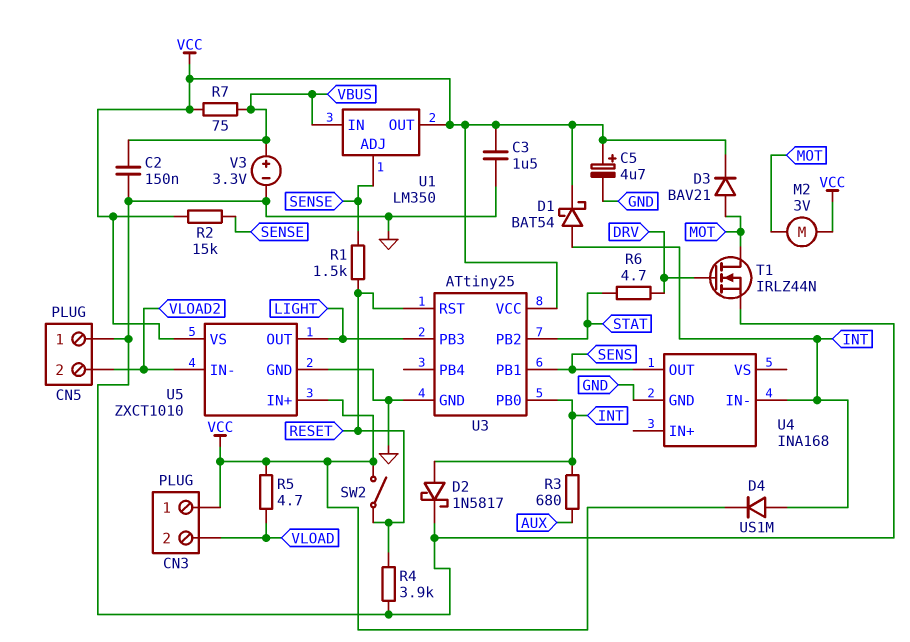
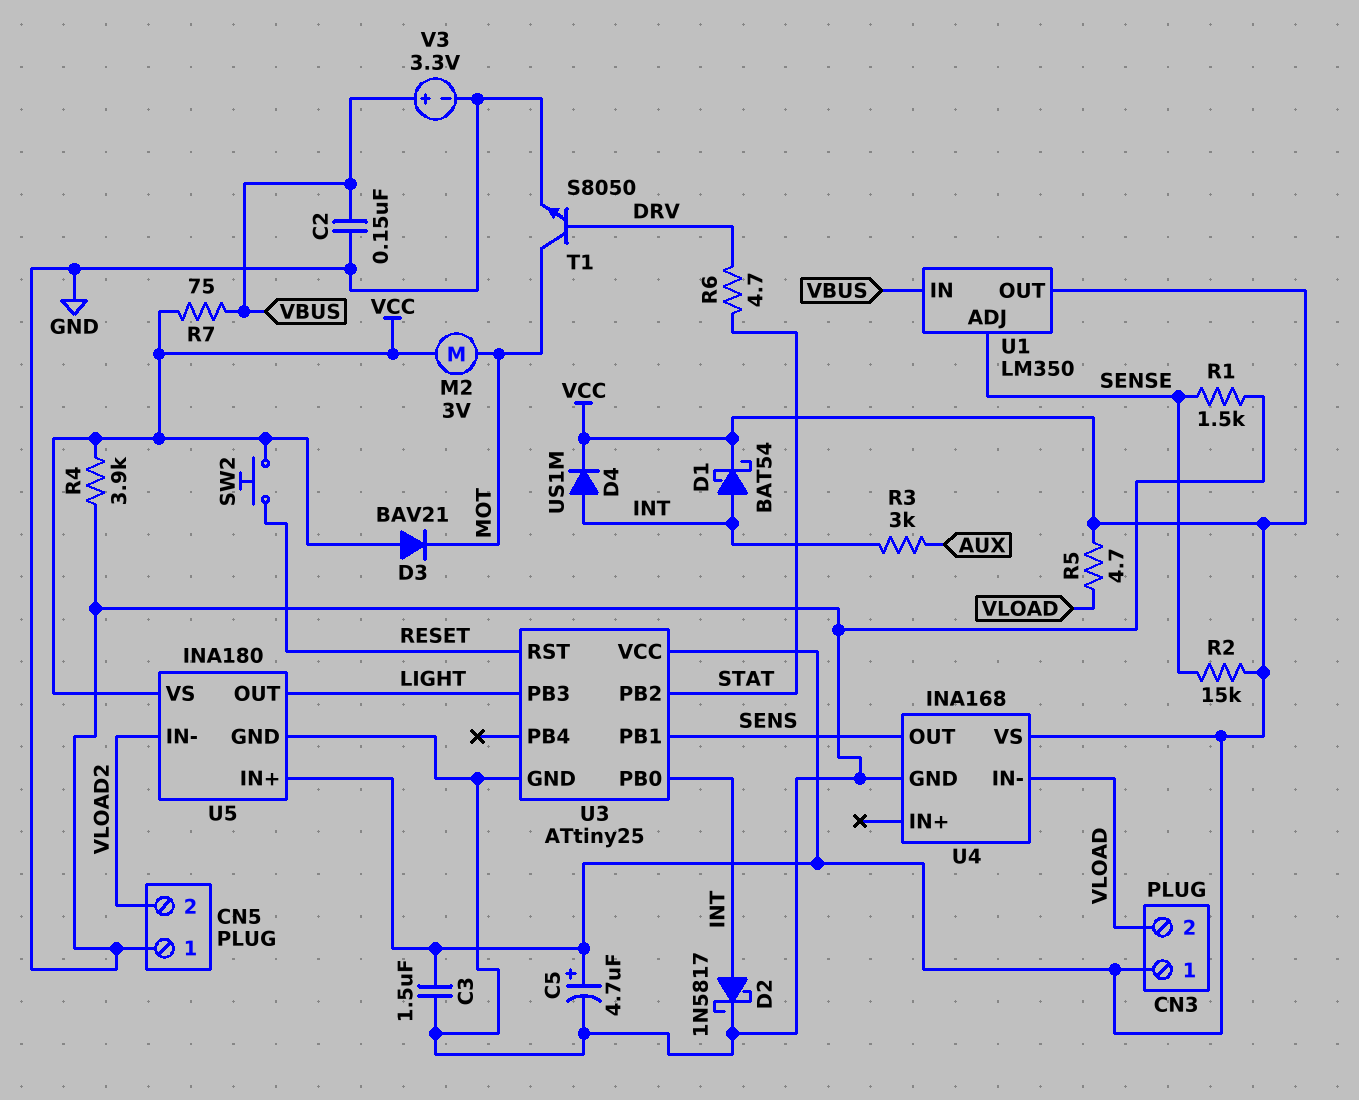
D3: diode BAV21 (A MOT, K VCC) -> diode BAV21 (A VCC, K MOT)
R1: 1.5k (RESET, SENSE) -> 1.5k (GND, SENSE)
R3: 680 (AUX, INT) -> 3k (AUX, INT)
R4: 3.9k (GND, RESET) -> 3.9k (GND, VCC)
SW2: switch (RESET, VCC) -> button (RESET, VCC)
T1: NMOS IRLZ44N (G DRV, D MOT, S GND) -> NPN S8050 (B DRV, C MOT, E GND)
U4 pin IN-: INT -> VLOAD
U4 pin VS: none -> VCC
U5: ZXCT1010 -> INA180

